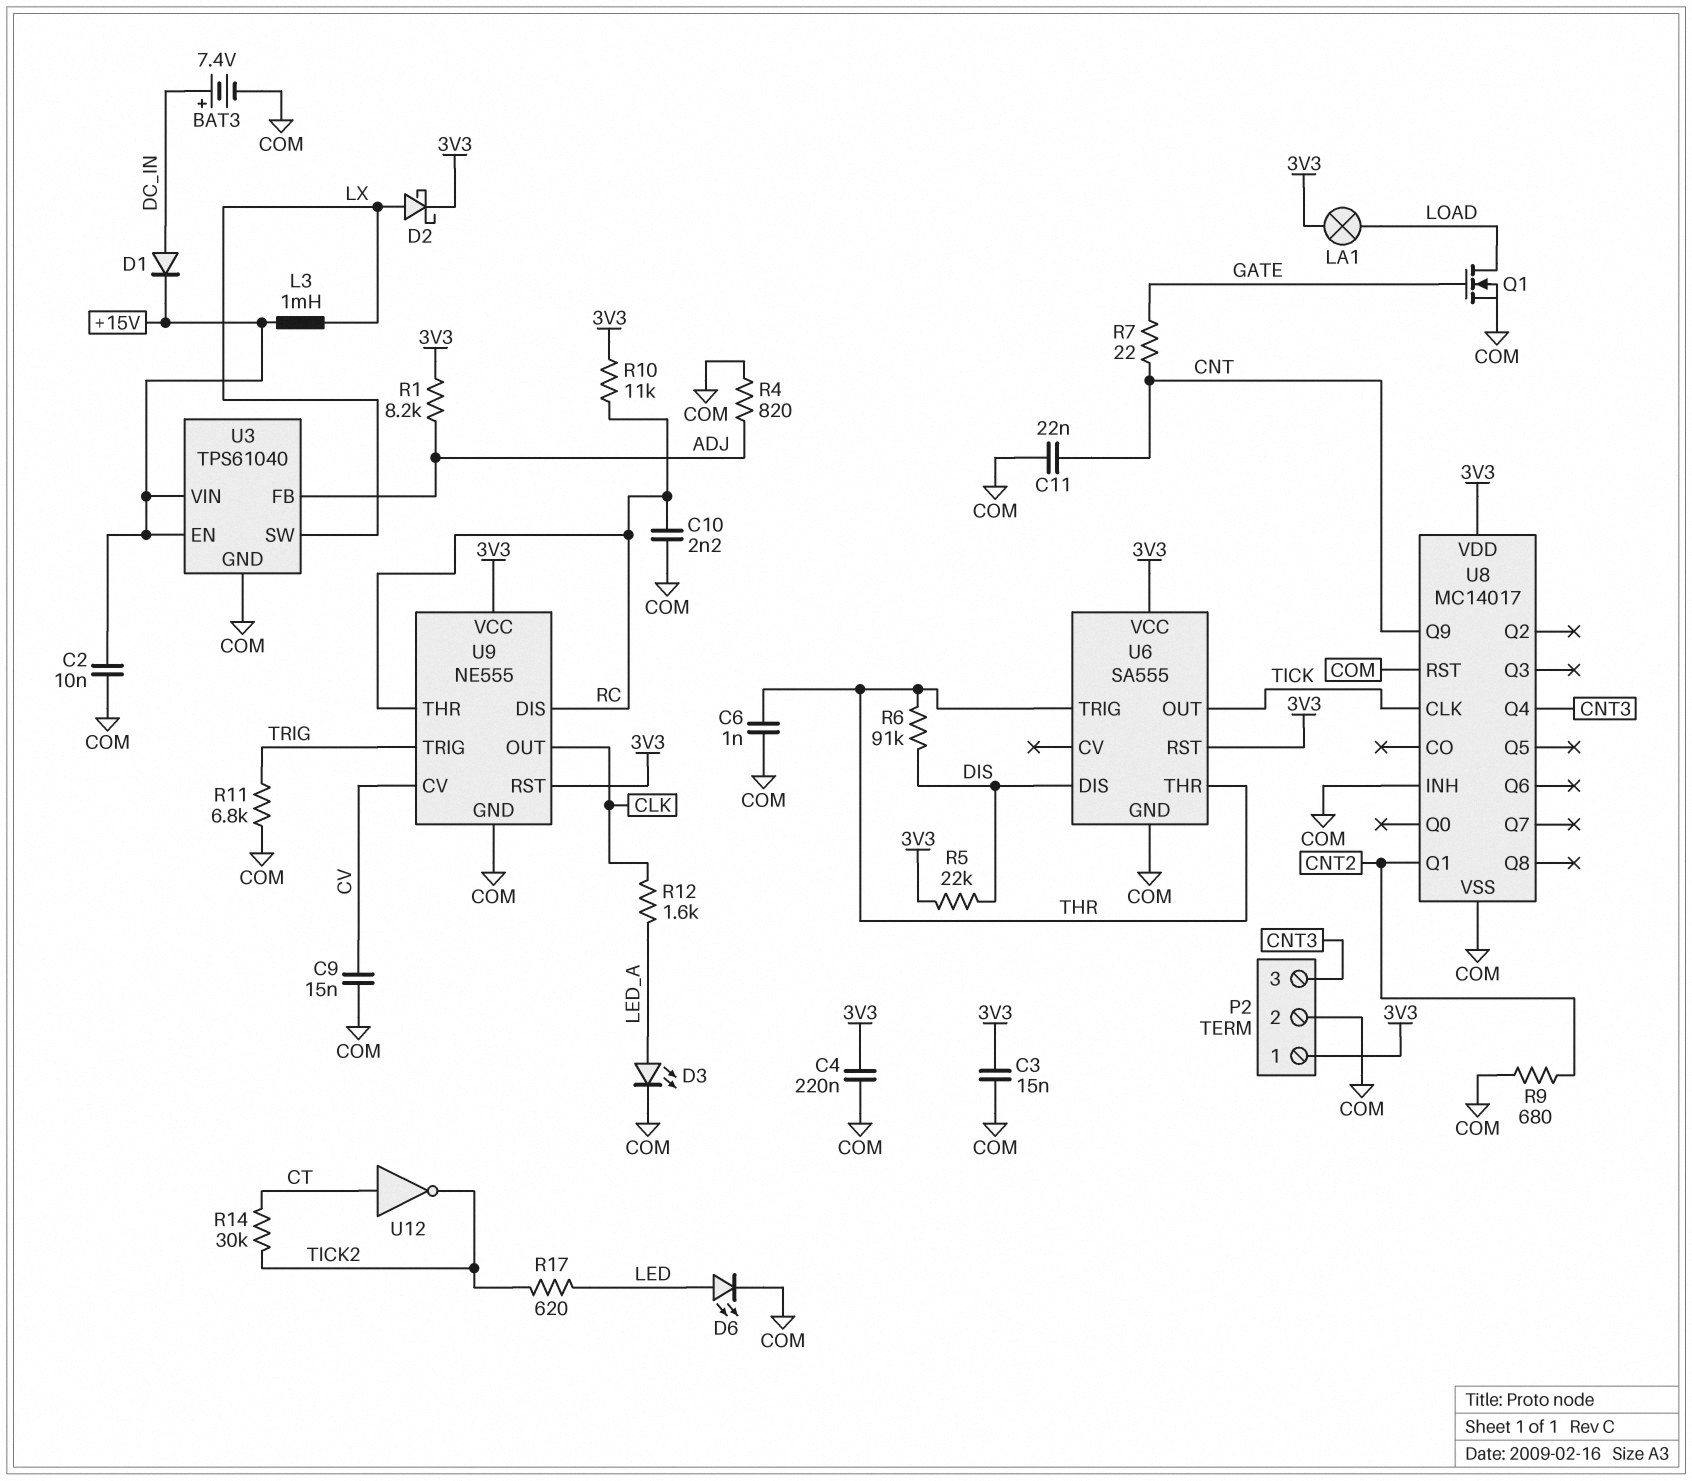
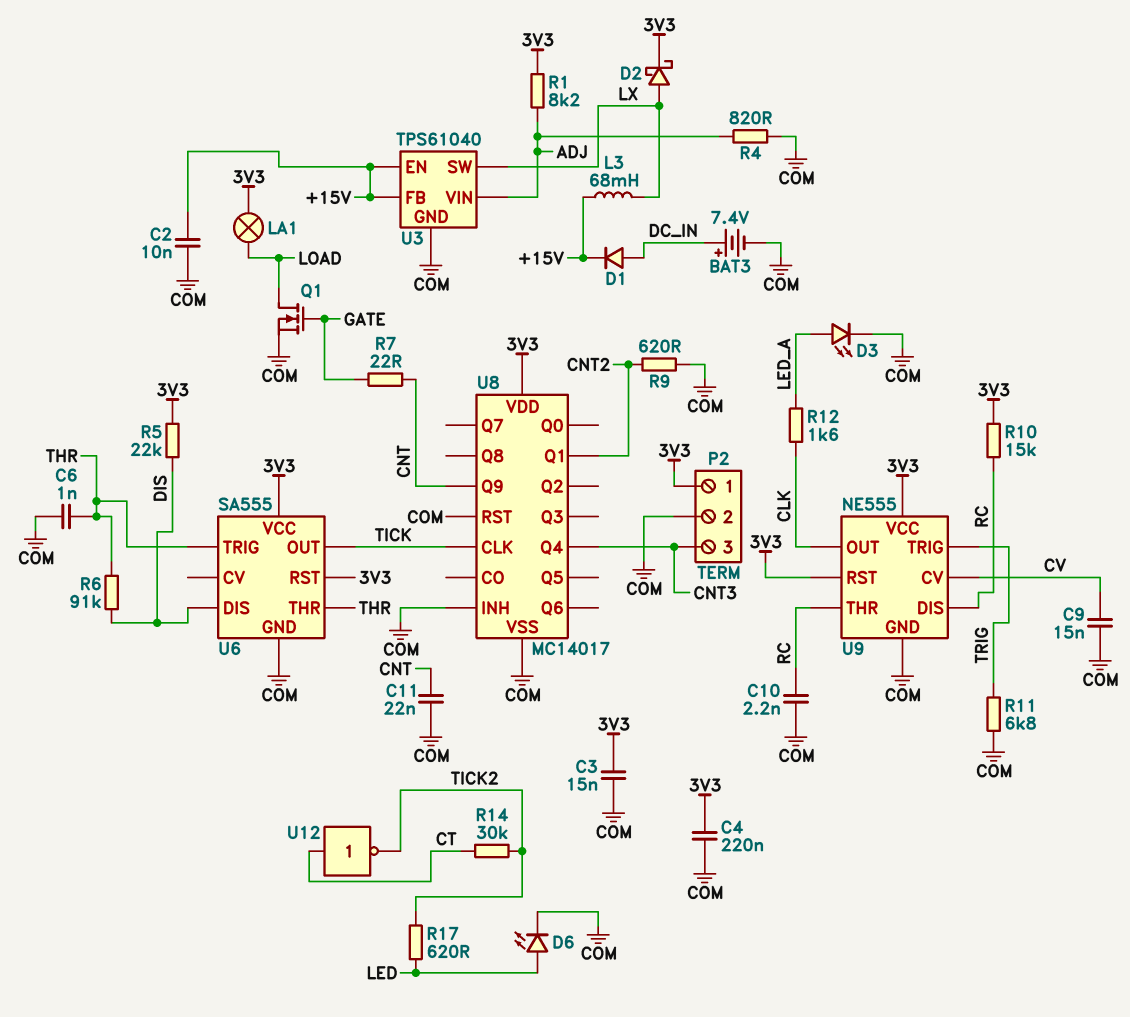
L3: 1mH (+15V, LX) -> 68mH (+15V, LX)
R9: 680 (CNT2, COM) -> 620 (CNT2, COM)
R10: 11k (3V3, RC) -> 15k (3V3, RC)
U3 pin FB: ADJ -> +15V
U3 pin VIN: +15V -> ADJ

